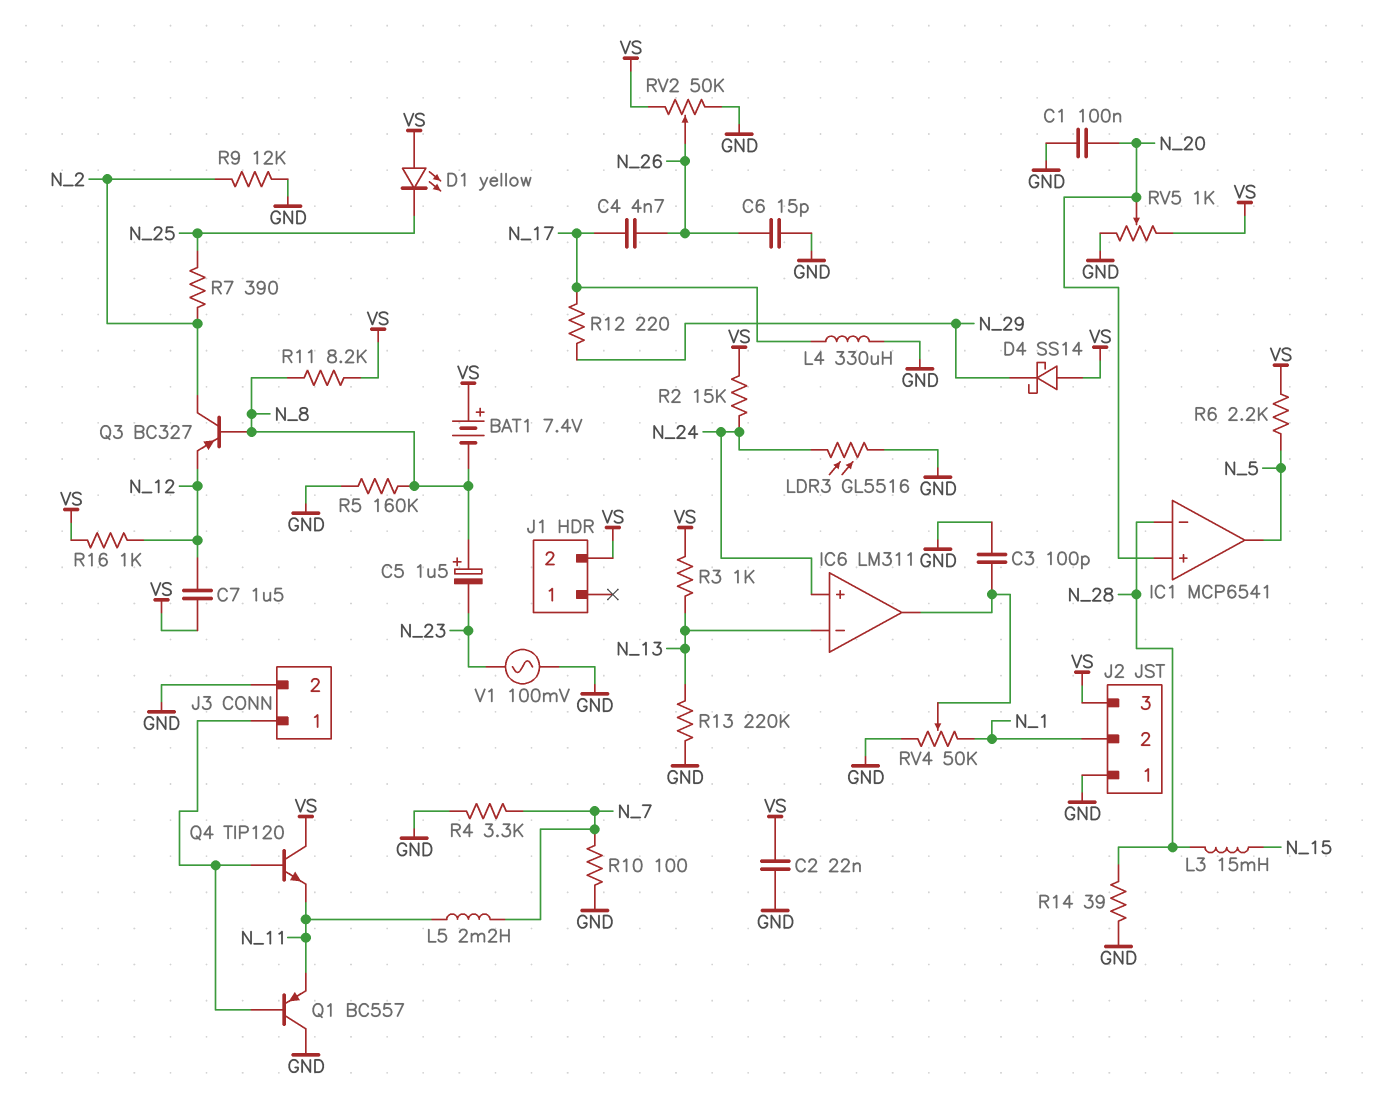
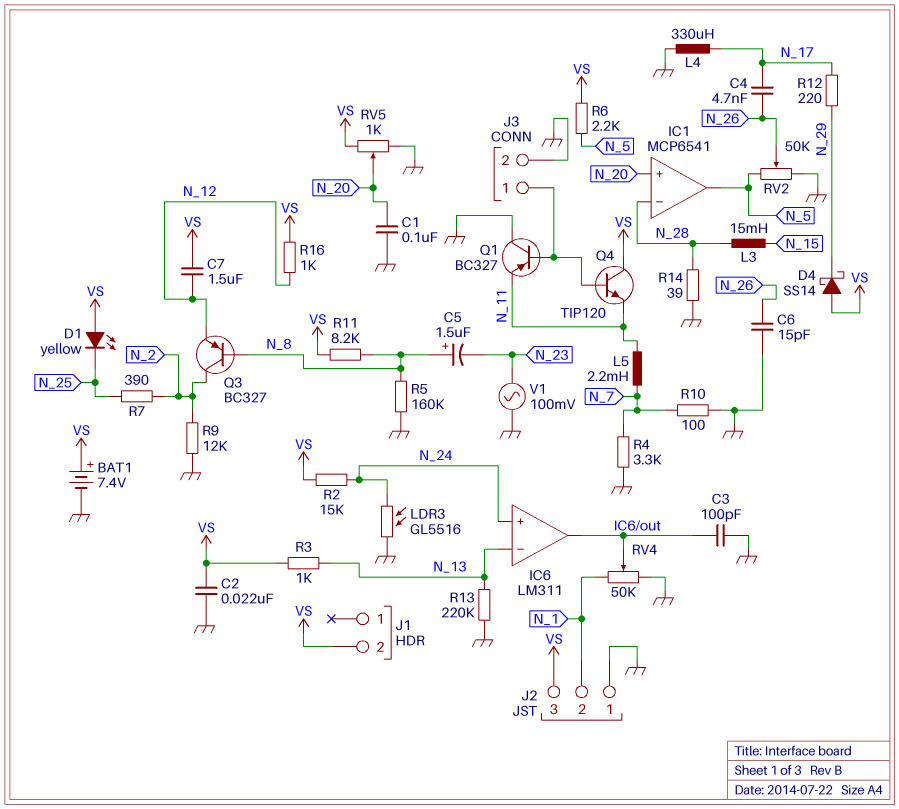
BAT1: 7.4V (plus VS, minus N_8) -> 7.4V (plus VS, minus GND)
Q1: PNP BC557 (B J3/1, C GND, E N_11) -> PNP BC327 (B J3/1, C GND, E N_11)
RV2: 50k (GND, VS, wiper N_26) -> 50k (GND, N_5, wiper N_26)

